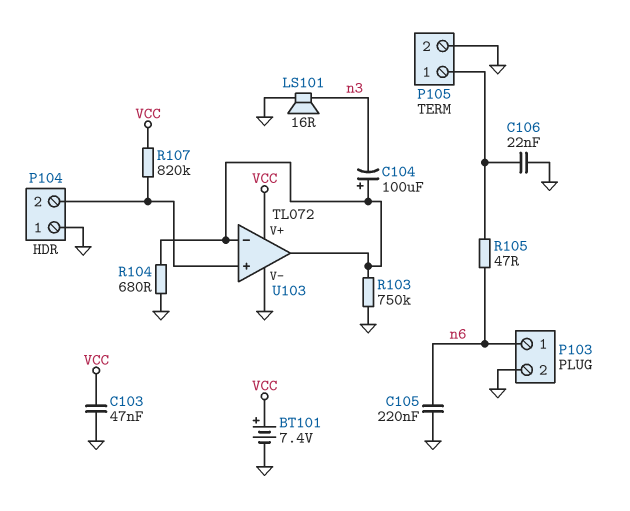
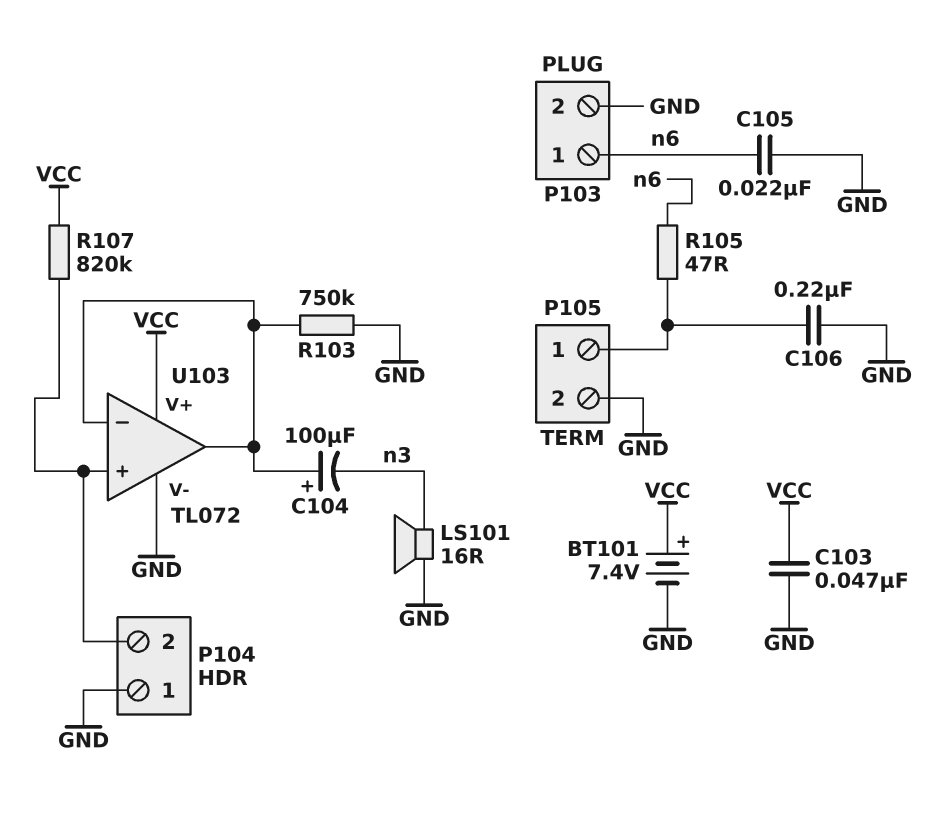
C105: 220nF (GND, n6) -> 22nF (GND, n6)
C106: 22nF (GND, P105/1) -> 220nF (GND, P105/1)
R104: 680 (GND, U103/in-) -> none

